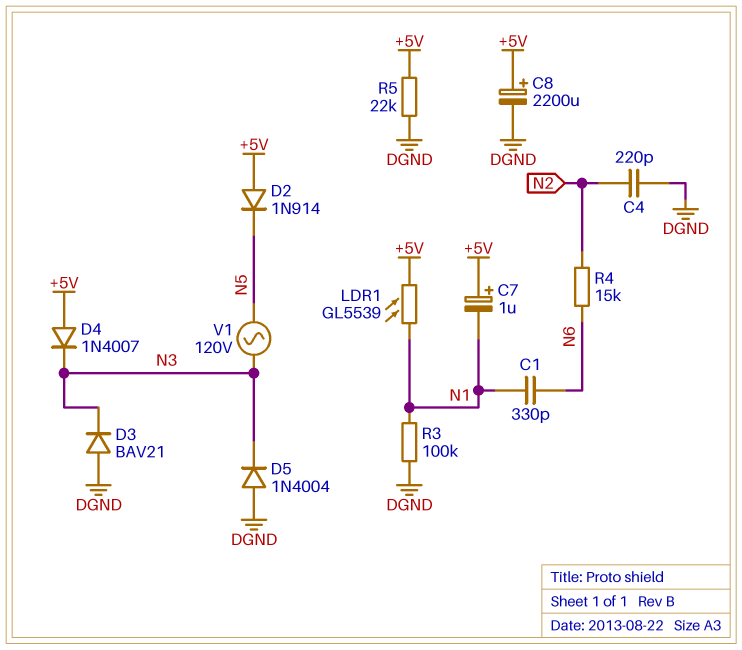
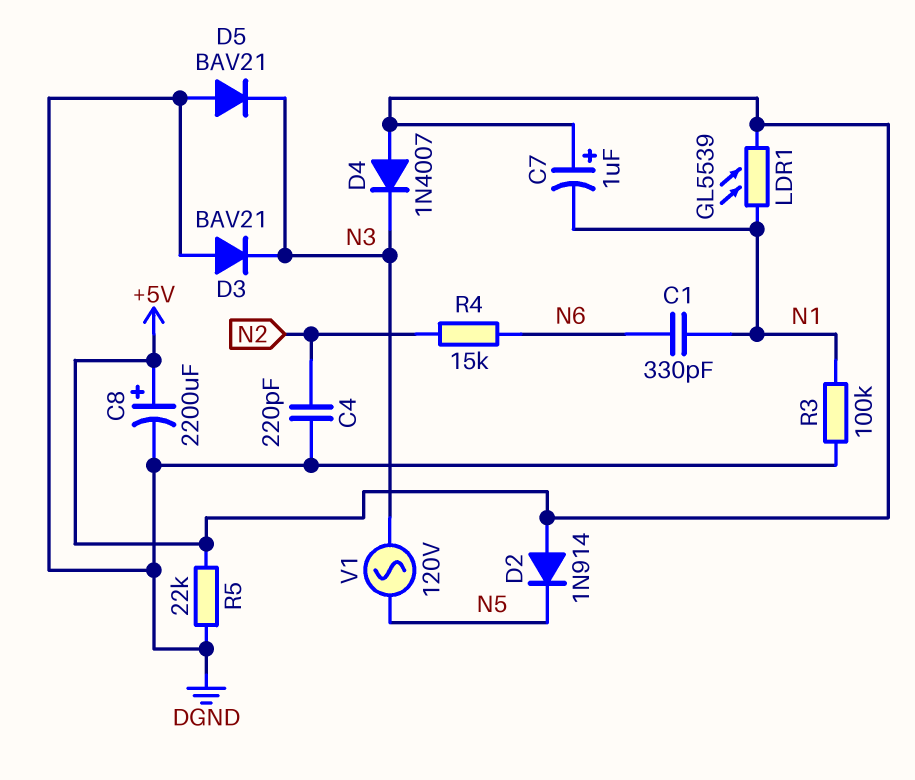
D5: diode 1N4004 (A DGND, K N3) -> diode BAV21 (A DGND, K N3)

